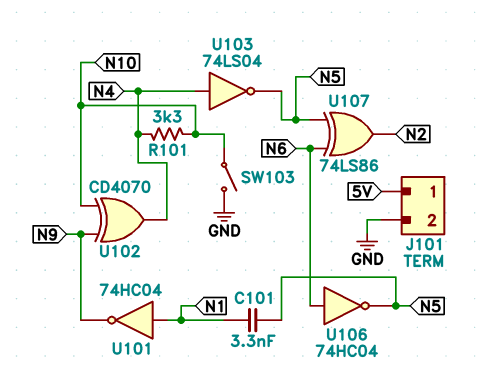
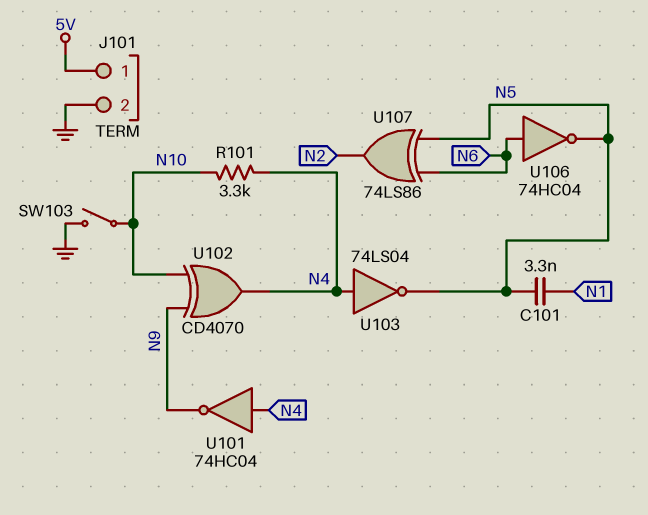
U101: NOT 74HC04 (in N1, out N9) -> NOT 74HC04 (in N4, out N9)

